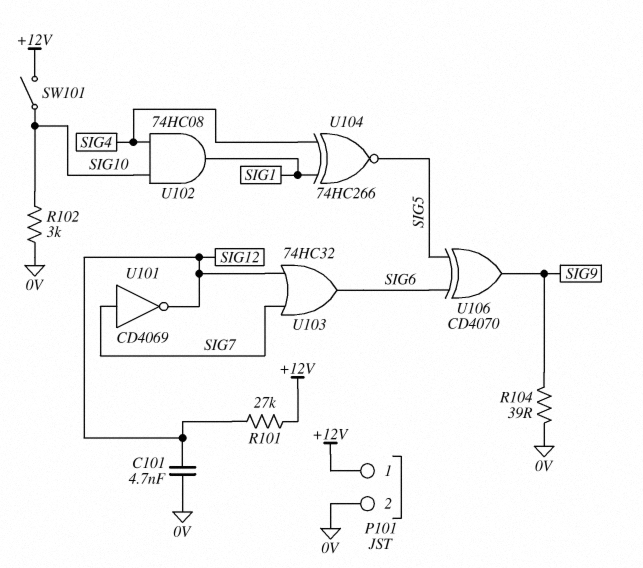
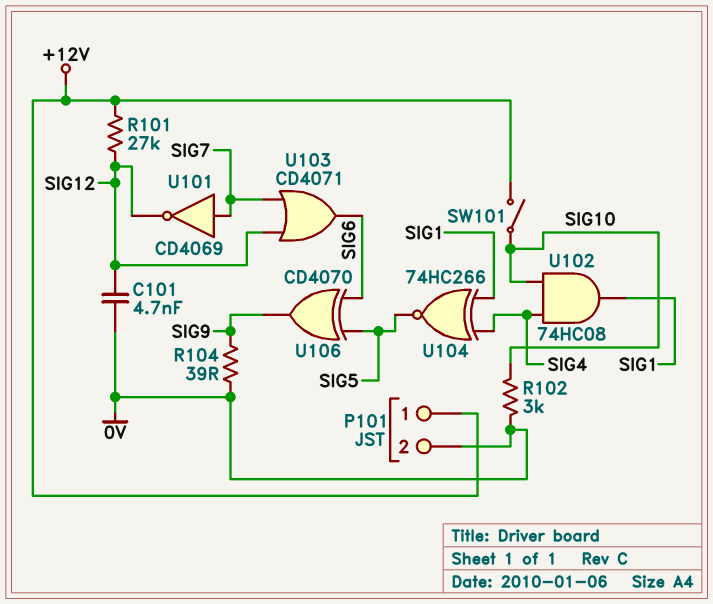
U103: OR 74HC32 (in SIG7, in SIG12, out SIG6) -> OR CD4071 (in SIG7, in SIG12, out SIG6)

